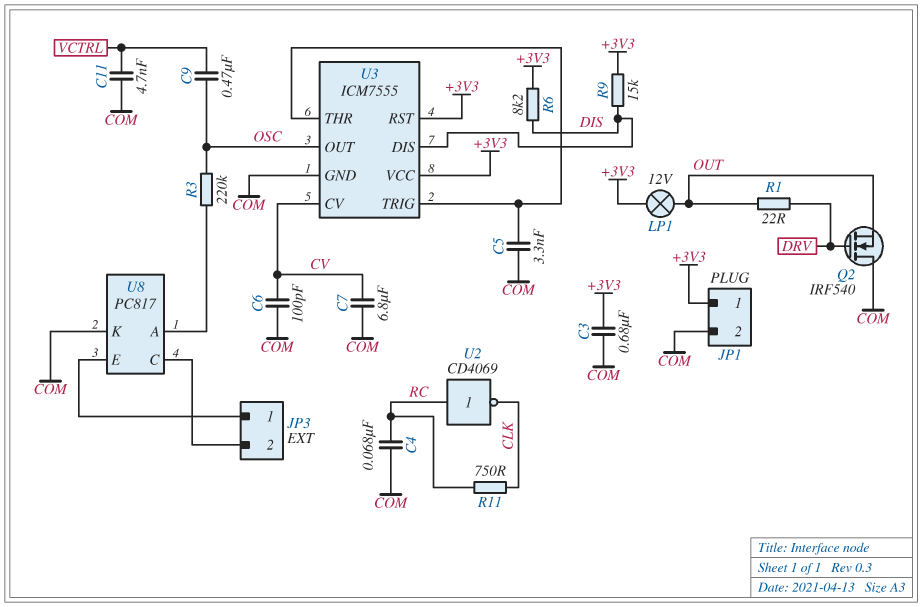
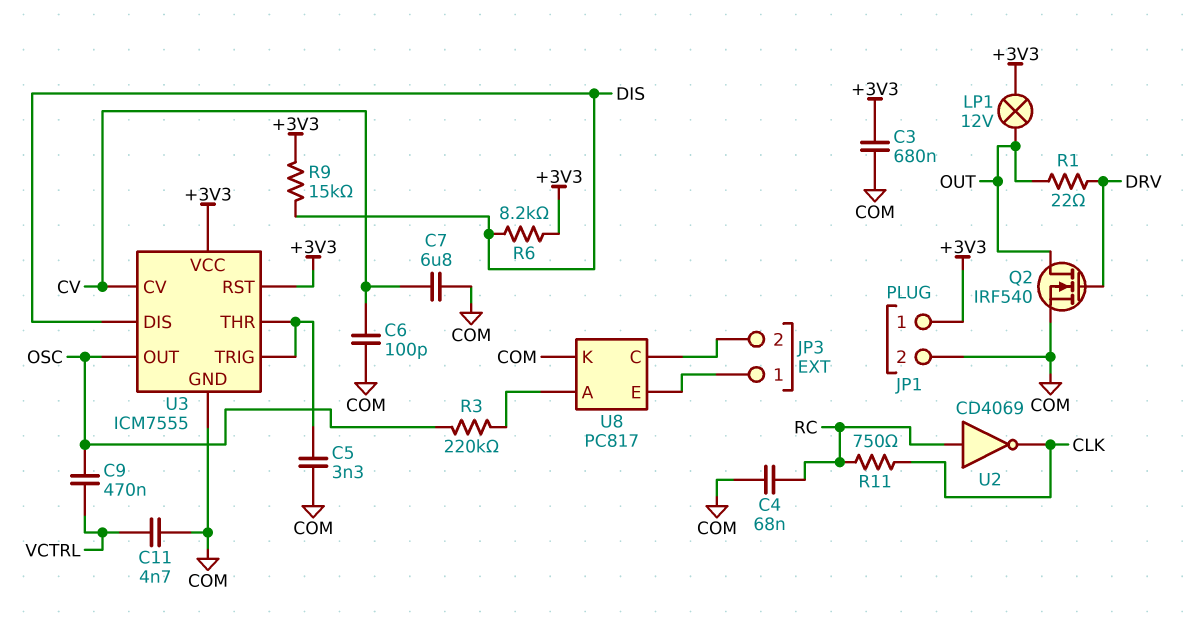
Q2: NMOS IRF540 (G DRV, D COM, S OUT) -> NMOS IRF540 (G DRV, D OUT, S COM)

